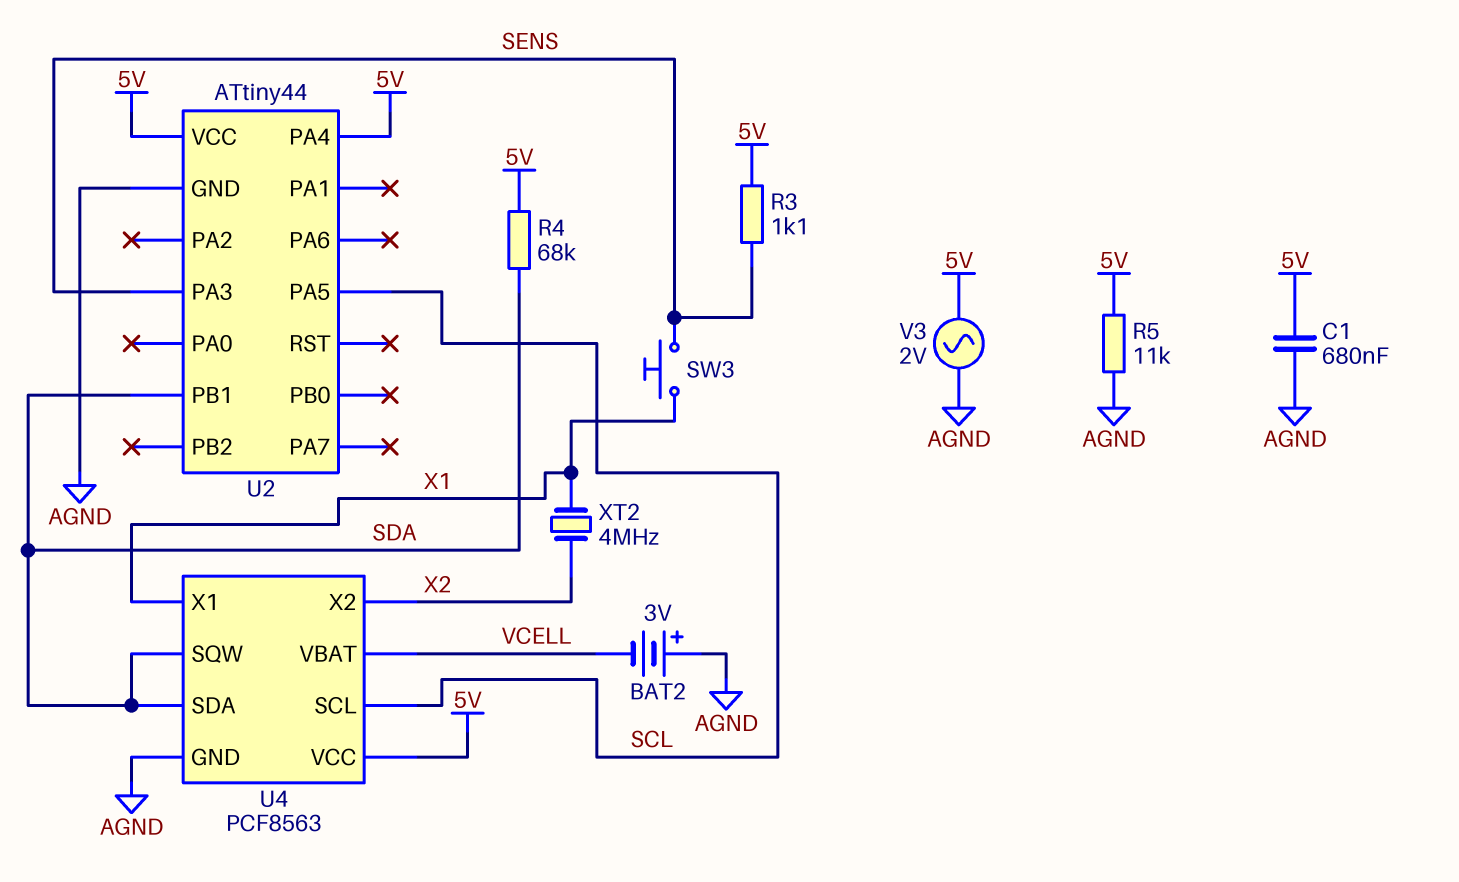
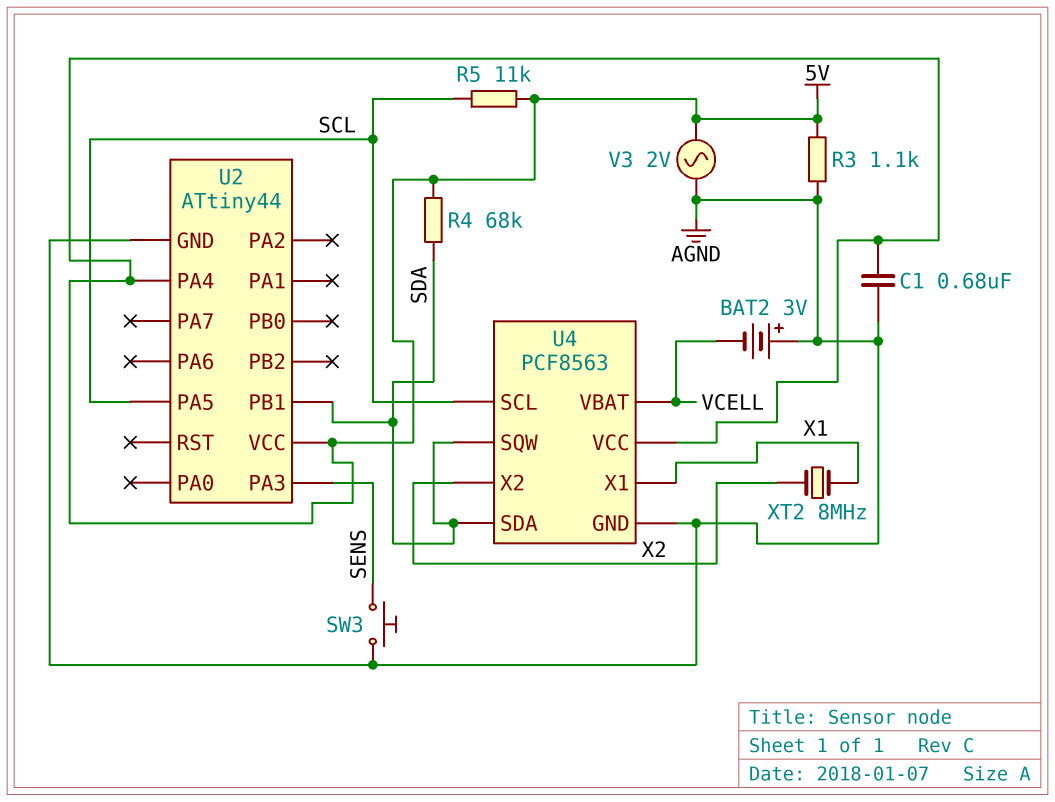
R3: 1.1k (5V, SENS) -> 1.1k (5V, AGND)
R5: 11k (5V, AGND) -> 11k (5V, SCL)
SW3: button (SENS, X1) -> button (AGND, SENS)
XT2: 4MHz (X1, X2) -> 8MHz (X1, X2)

